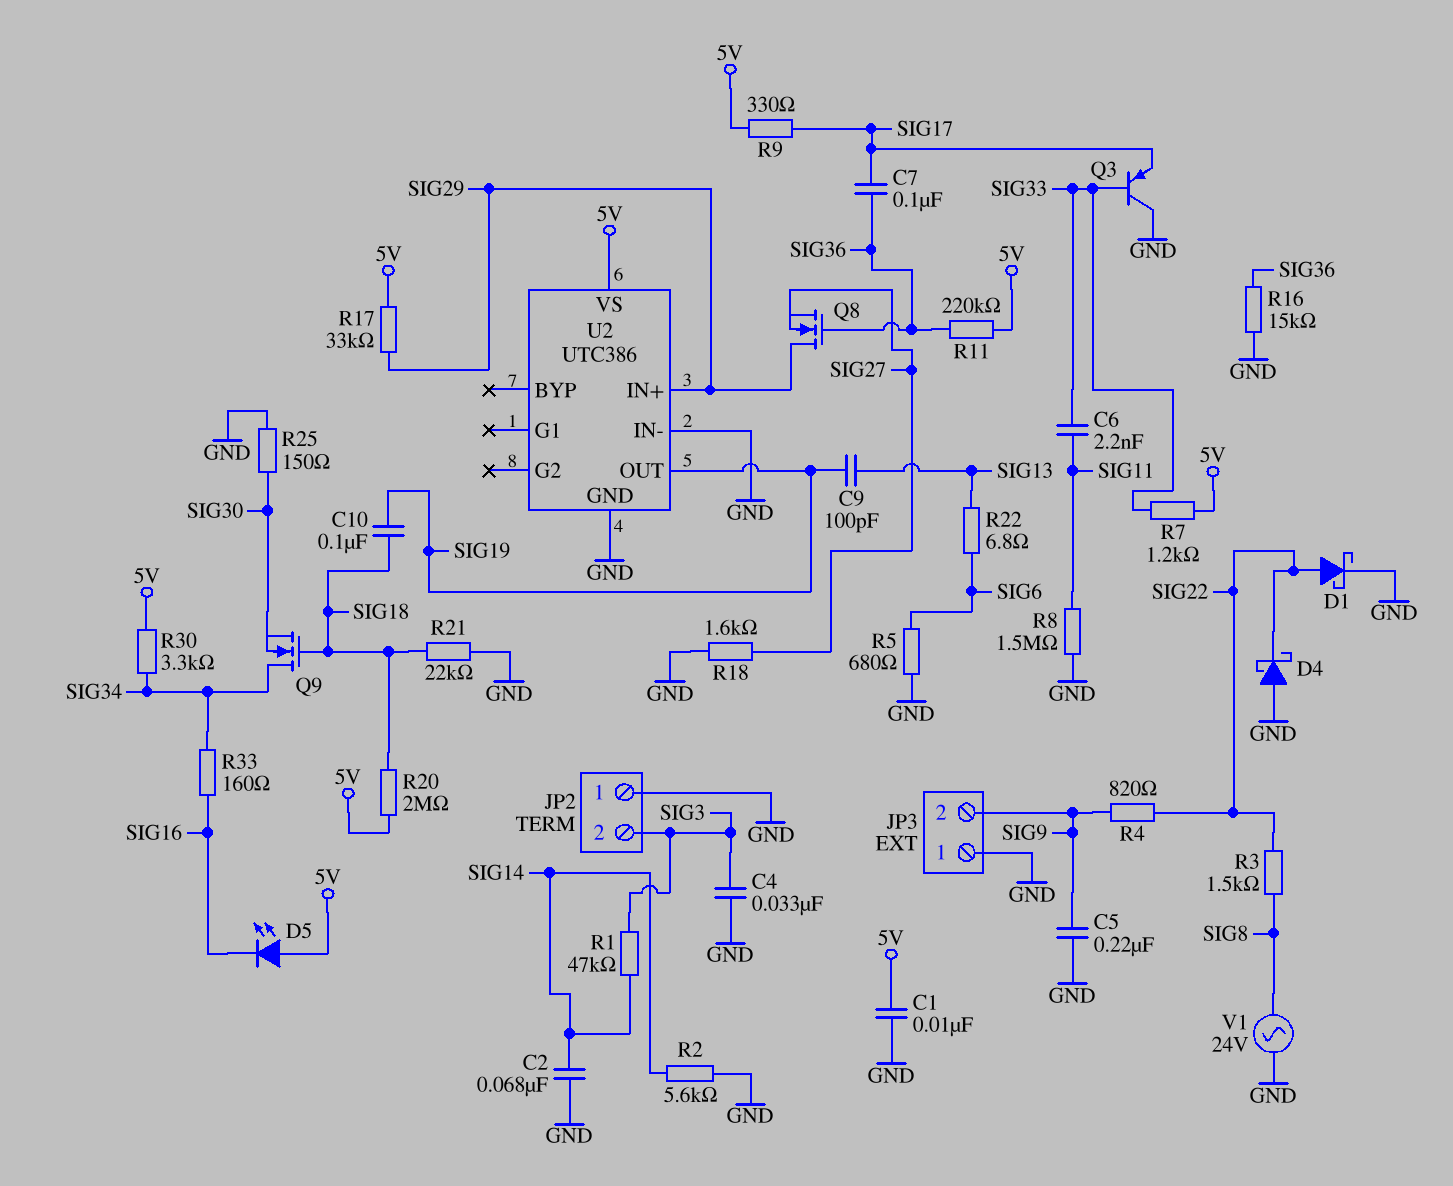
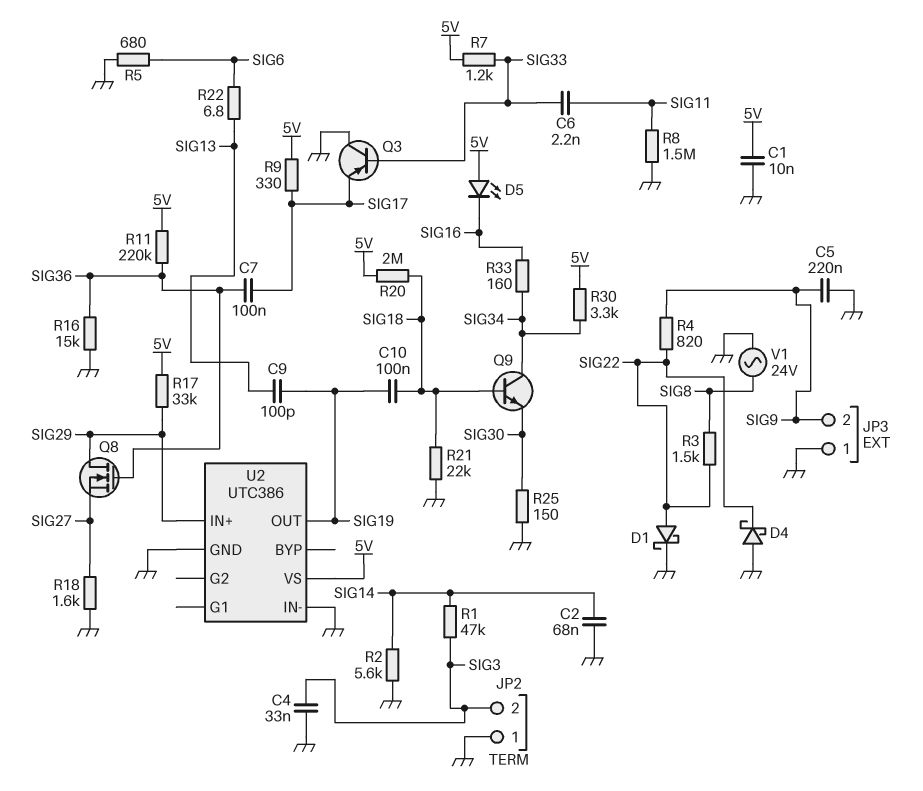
Q9: NMOS (G SIG18, D SIG34, S SIG30) -> NPN (B SIG18, C SIG34, E SIG30)

